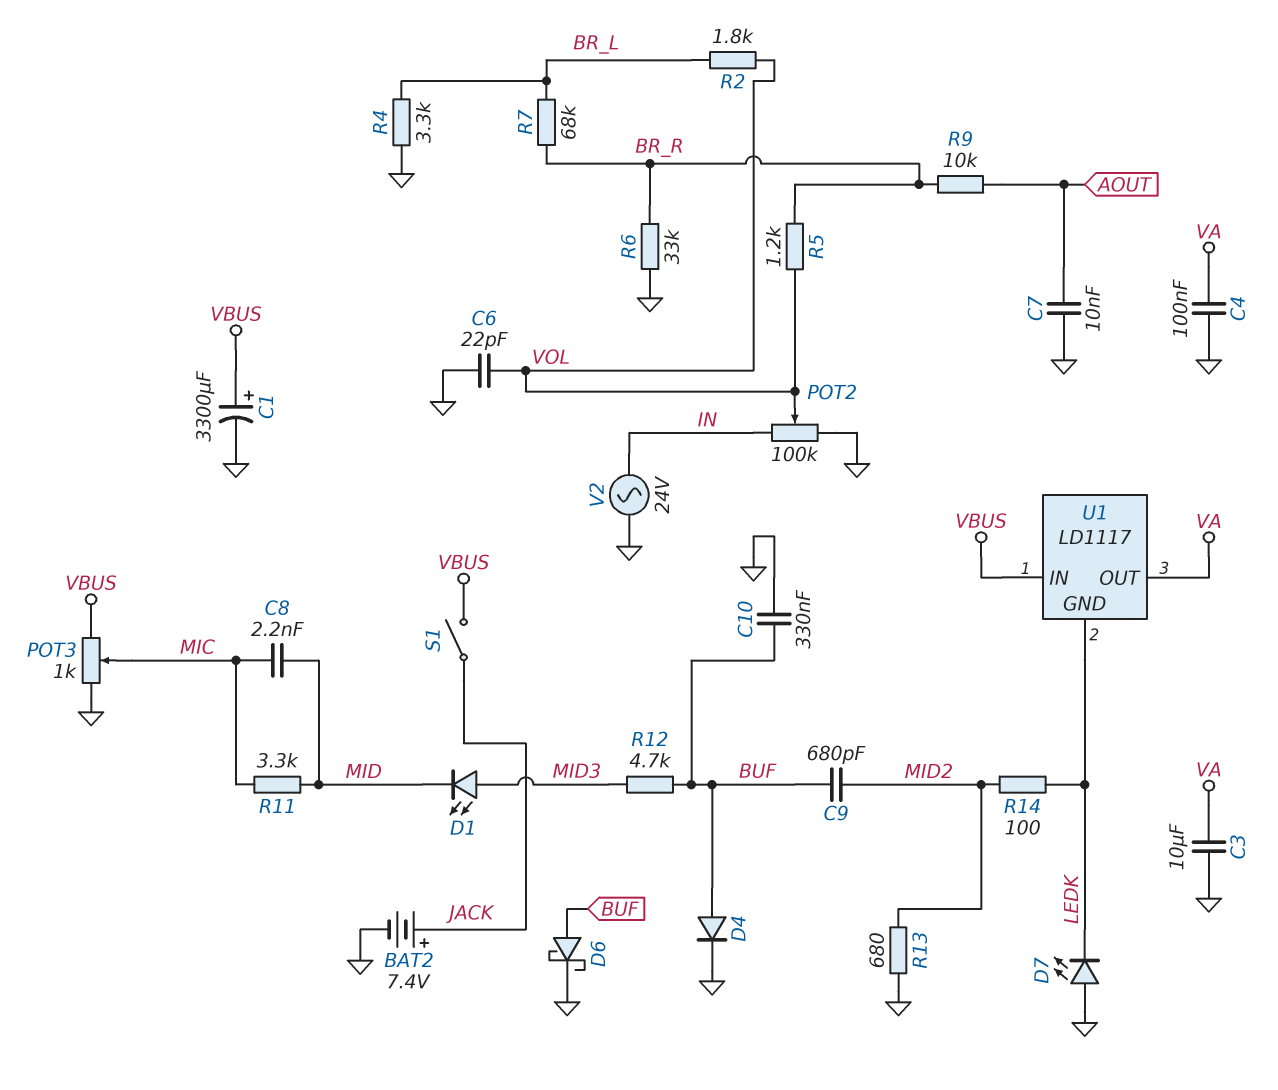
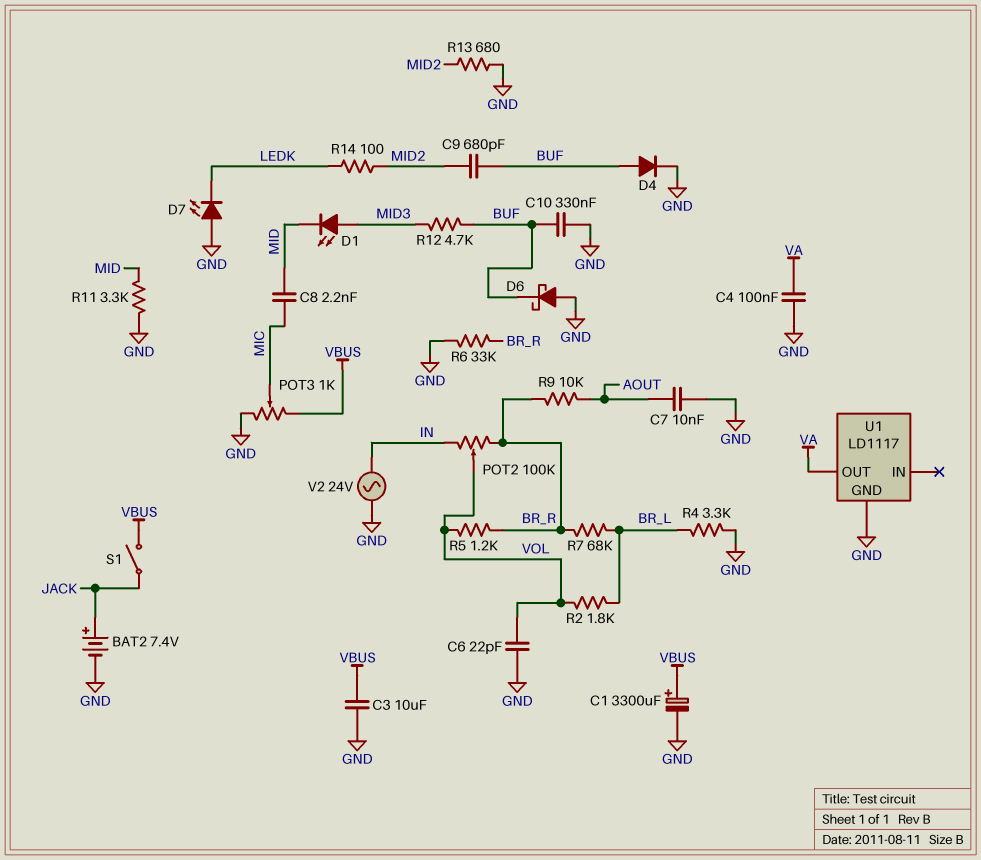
C3: 10uF (GND, VA) -> 10uF (GND, VBUS)
D6: schottky (A BUF, K GND) -> schottky (A GND, K BUF)
POT2: 100k (GND, IN, wiper VOL) -> 100k (BR_R, IN, wiper VOL)
R11: 3.3k (MIC, MID) -> 3.3k (GND, MID)
U1 pin GND: LEDK -> GND
U1 pin IN: VBUS -> none

